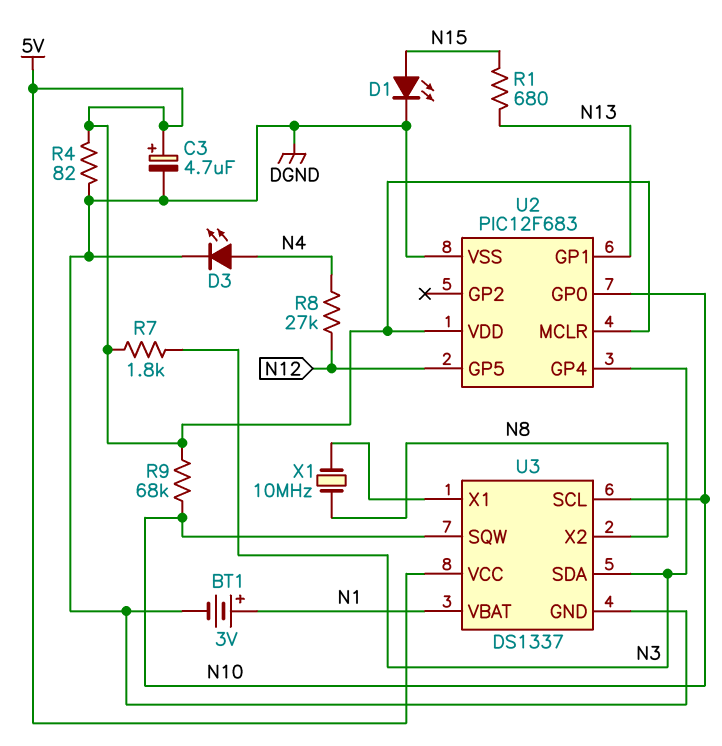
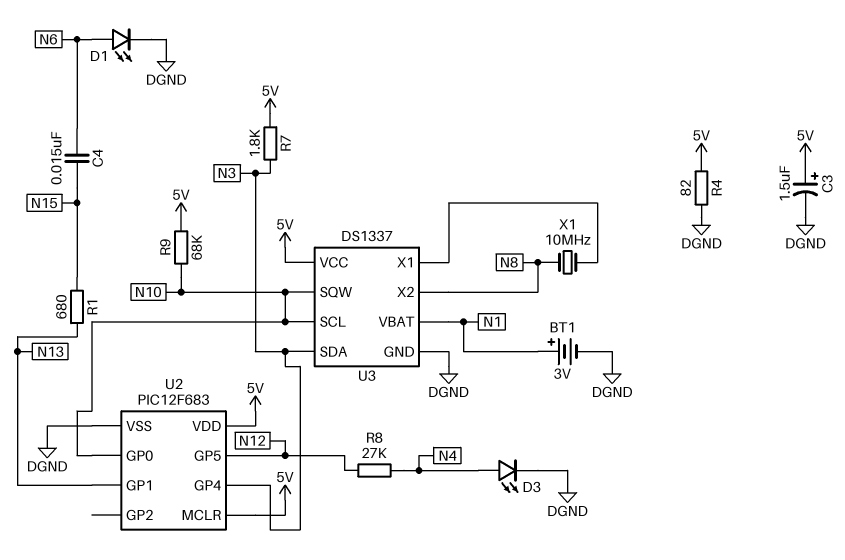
C3: 4.7uF (plus 5V, minus DGND) -> 1.5uF (plus 5V, minus DGND)
C4: none -> 15nF (N6, N15)
D1: LED (A N15, K DGND) -> LED (A N6, K DGND)

